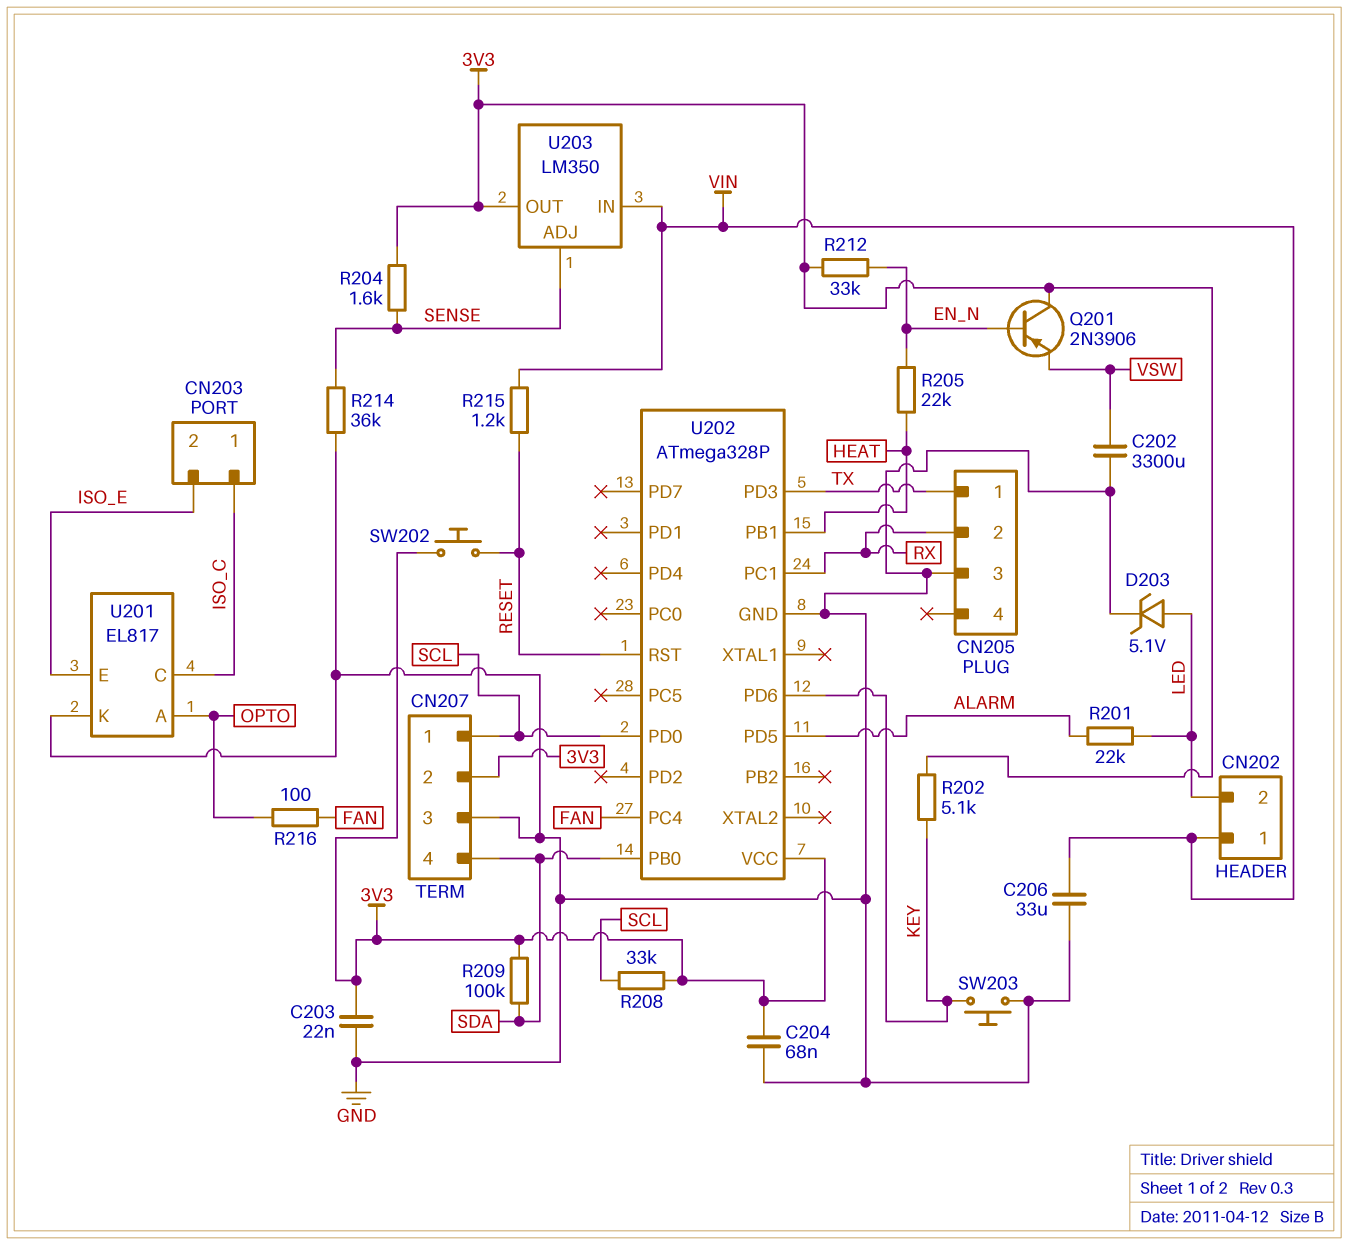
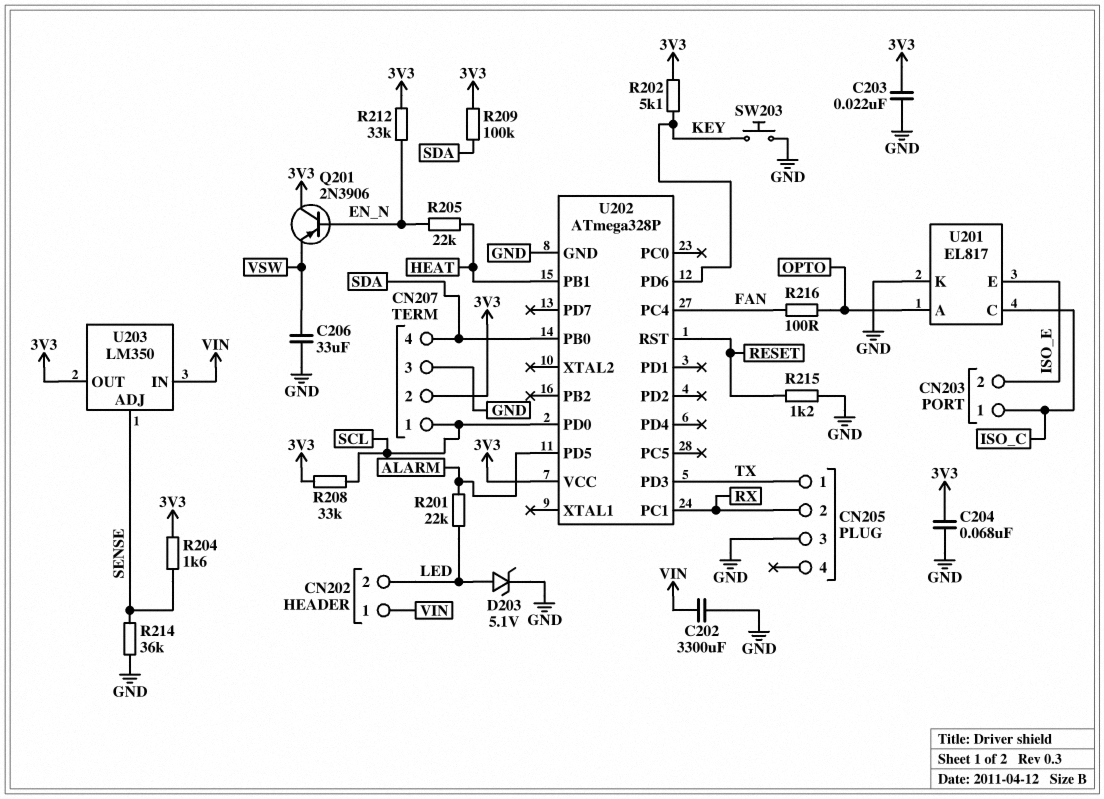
C202: 3300uF (GND, VSW) -> 3300uF (GND, VIN)
C206: 33uF (GND, VIN) -> 33uF (GND, VSW)
R215: 1.2k (RESET, VIN) -> 1.2k (GND, RESET)
SW202: button (3V3, RESET) -> none

